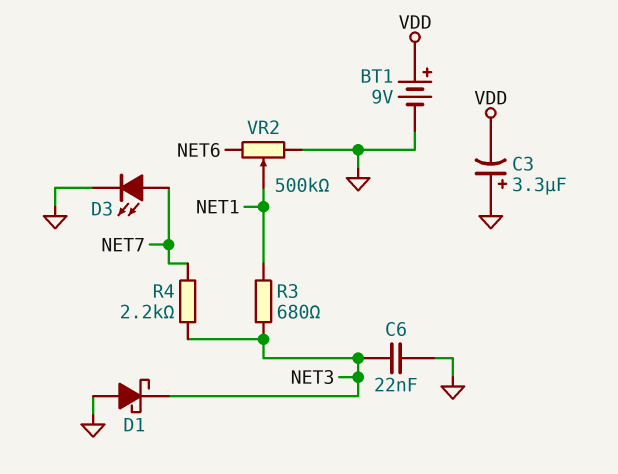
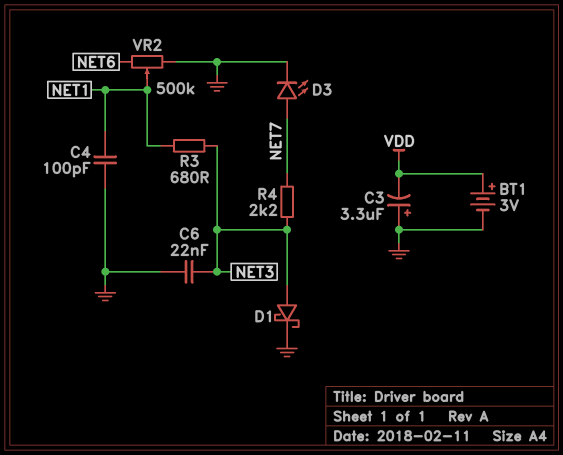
BT1: 9V (plus VDD, minus GND) -> 3V (plus VDD, minus GND)
C4: none -> 100pF (GND, NET1)
D1: schottky (A GND, K NET3) -> schottky (A NET3, K GND)

